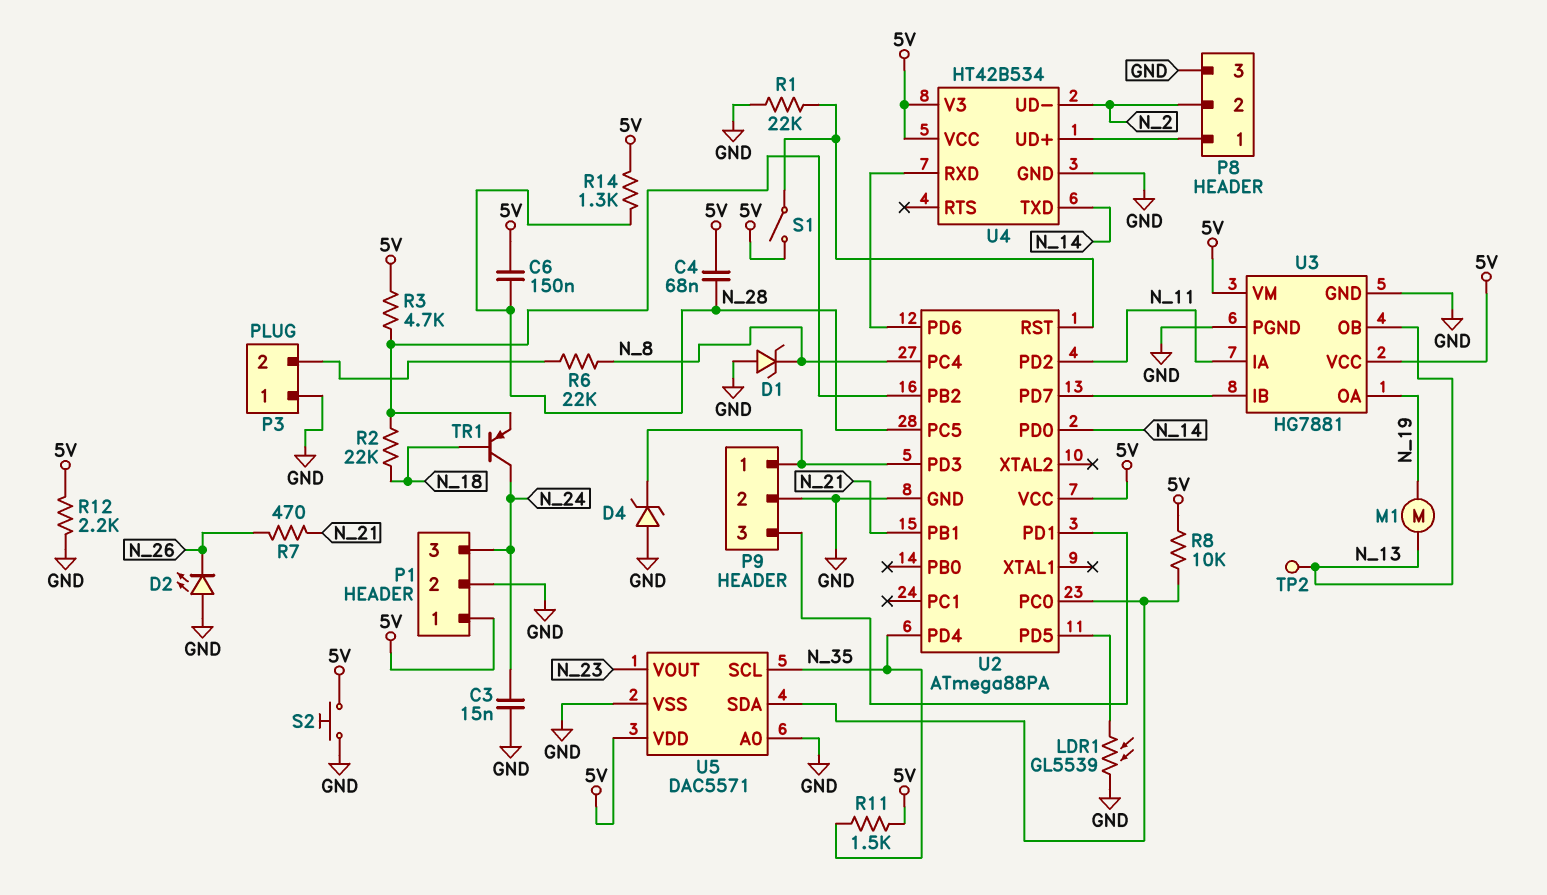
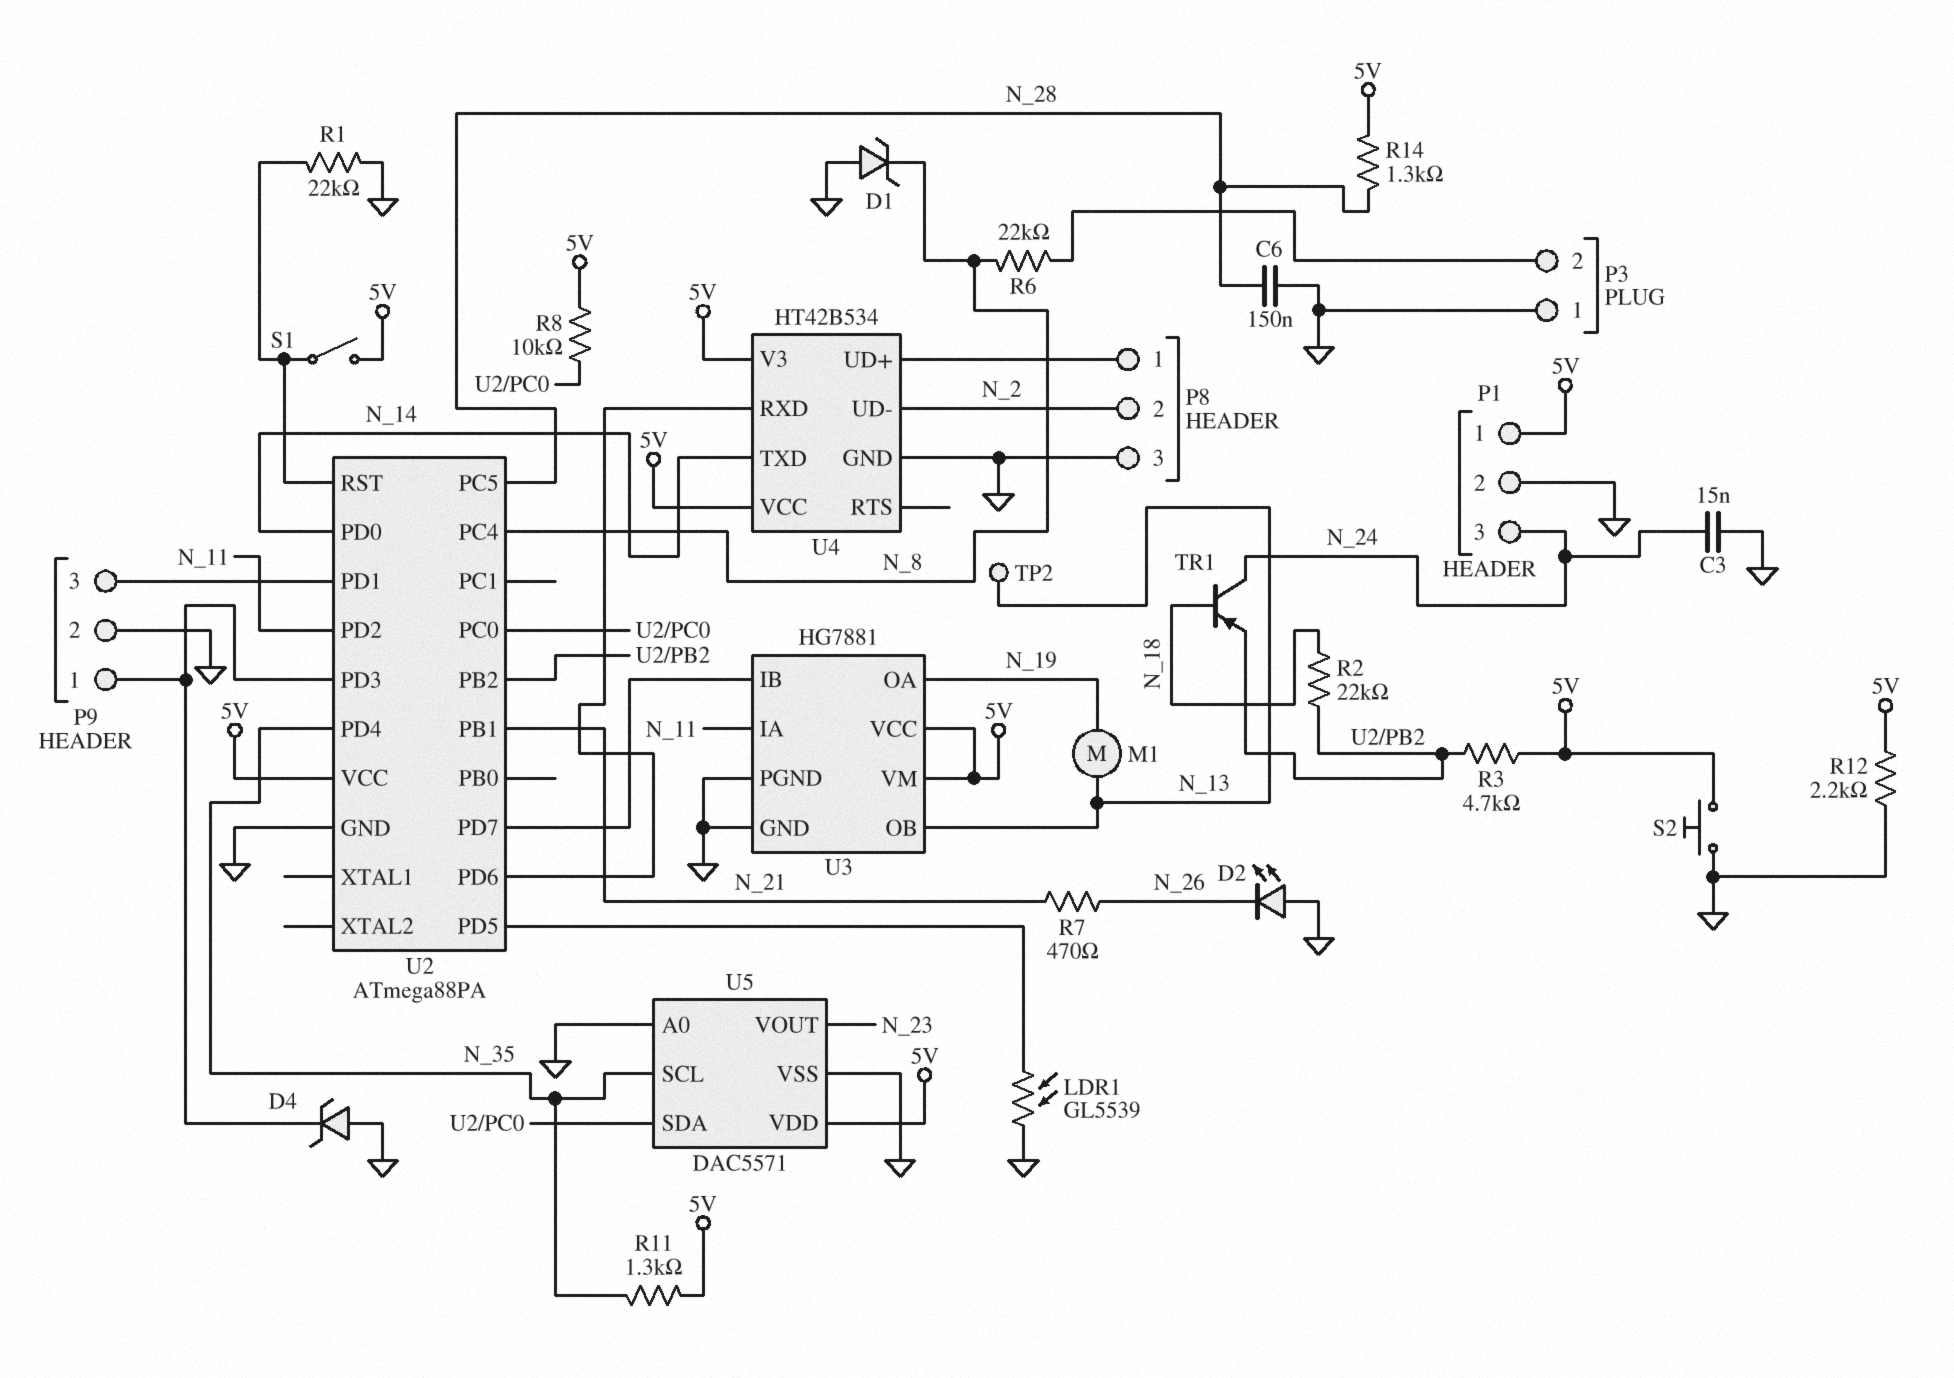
C4: 68nF (5V, N_28) -> none
C6: 150nF (5V, N_28) -> 150nF (GND, N_28)
R11: 1.5k (5V, N_35) -> 1.3k (5V, N_35)

